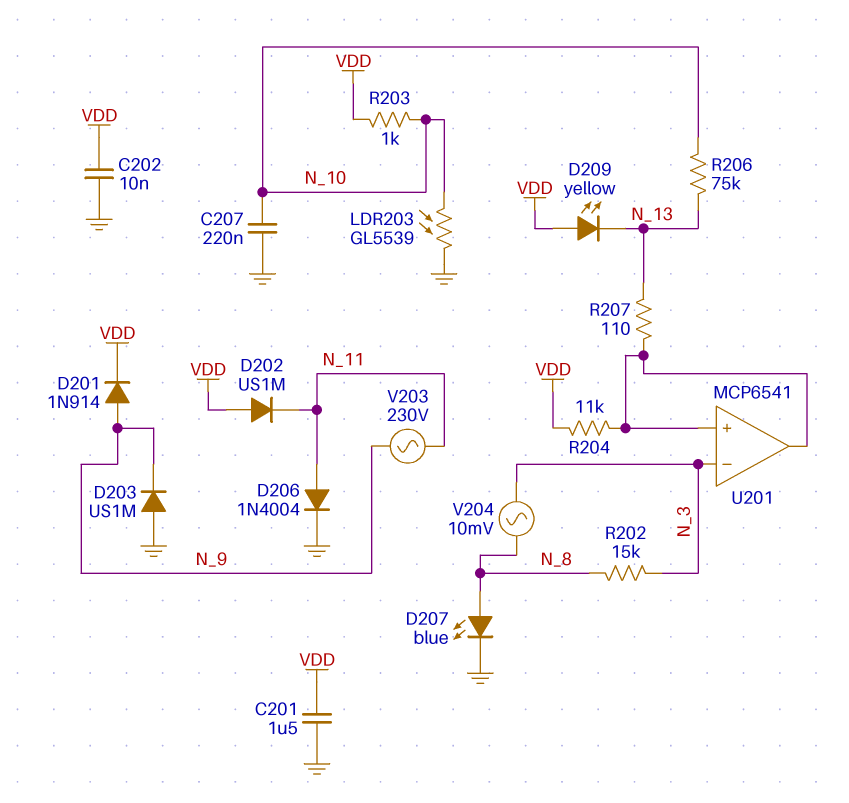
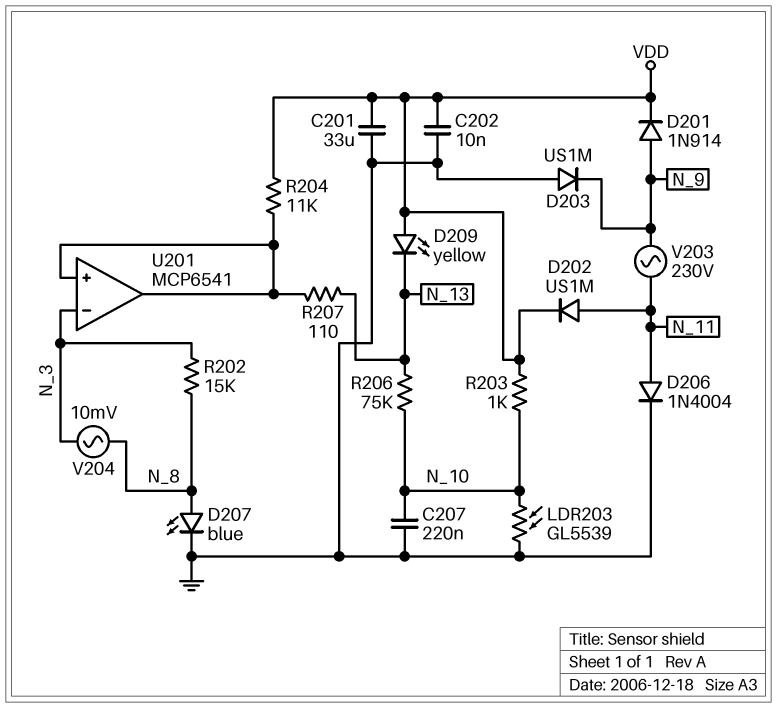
C201: 1.5uF (GND, VDD) -> 33uF (GND, VDD)
D202: diode US1M (A VDD, K N_11) -> diode US1M (A N_11, K VDD)

